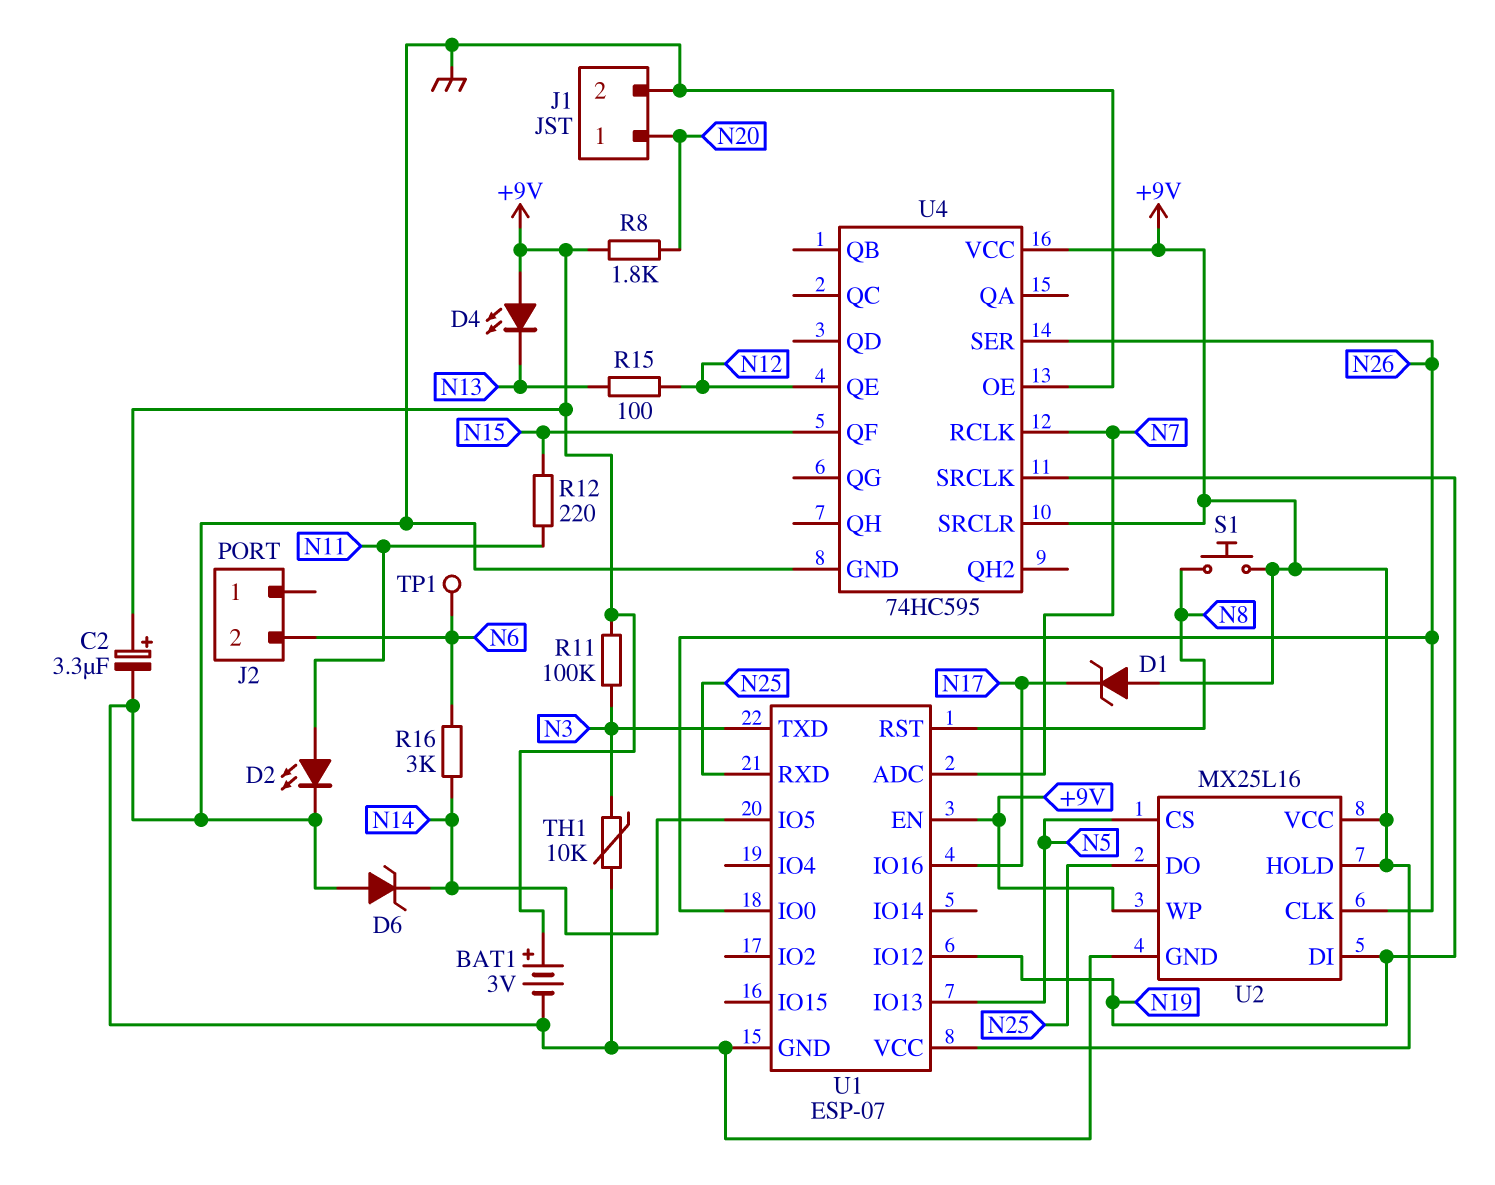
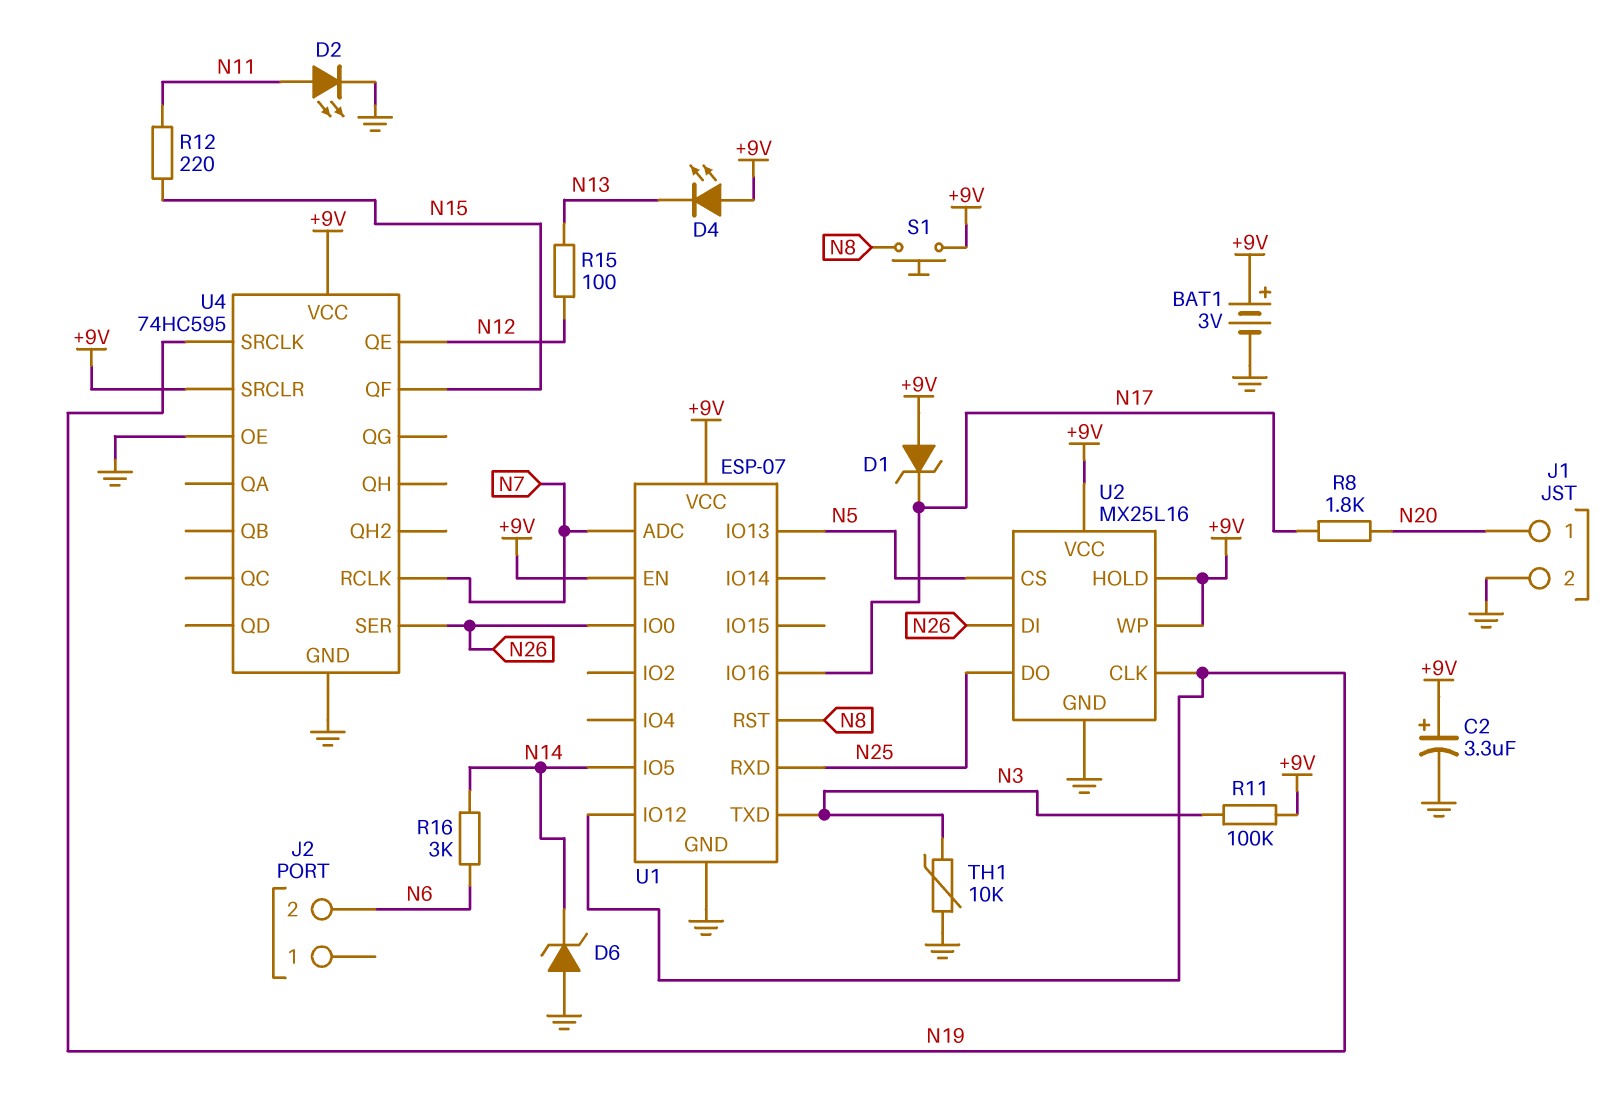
R8: 1.8k (+9V, N20) -> 1.8k (N17, N20)
TP1: test point (N6) -> none
U2 pin CLK: N26 -> N19
U2 pin DI: N19 -> N26

